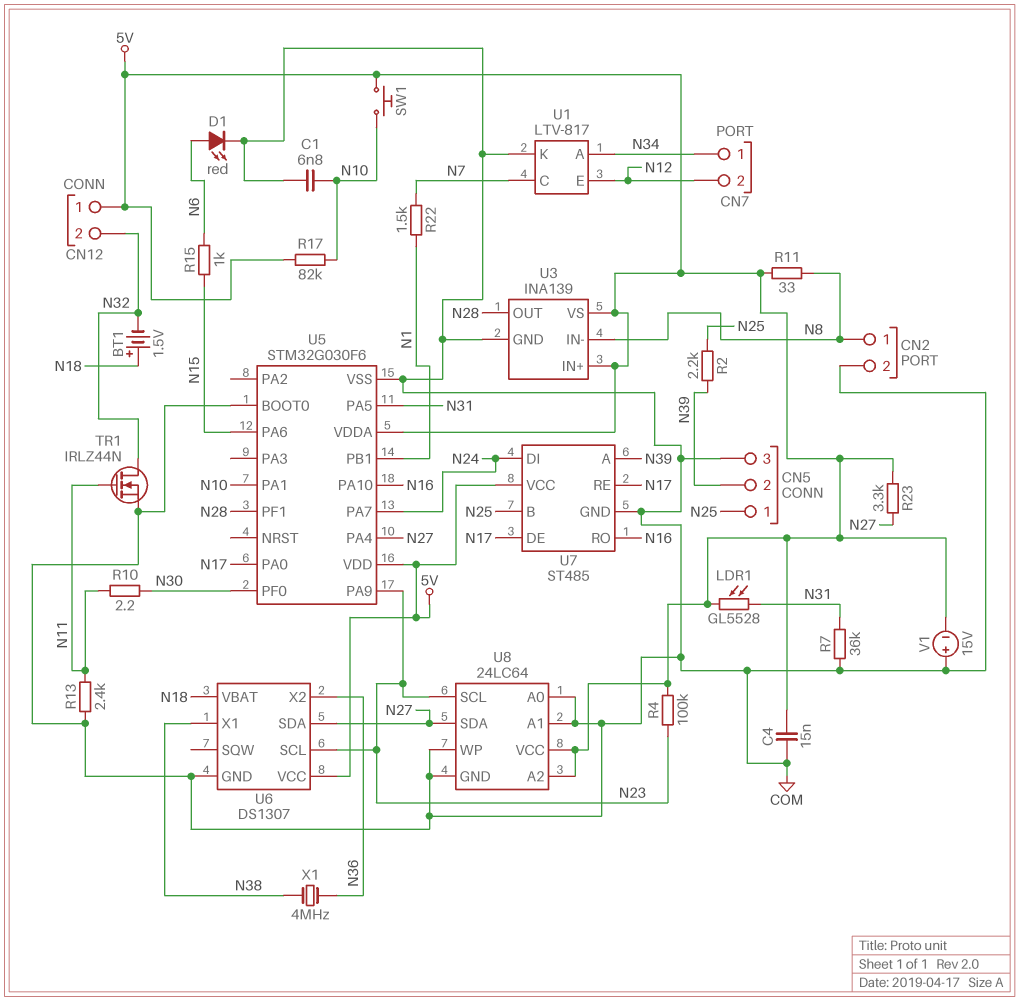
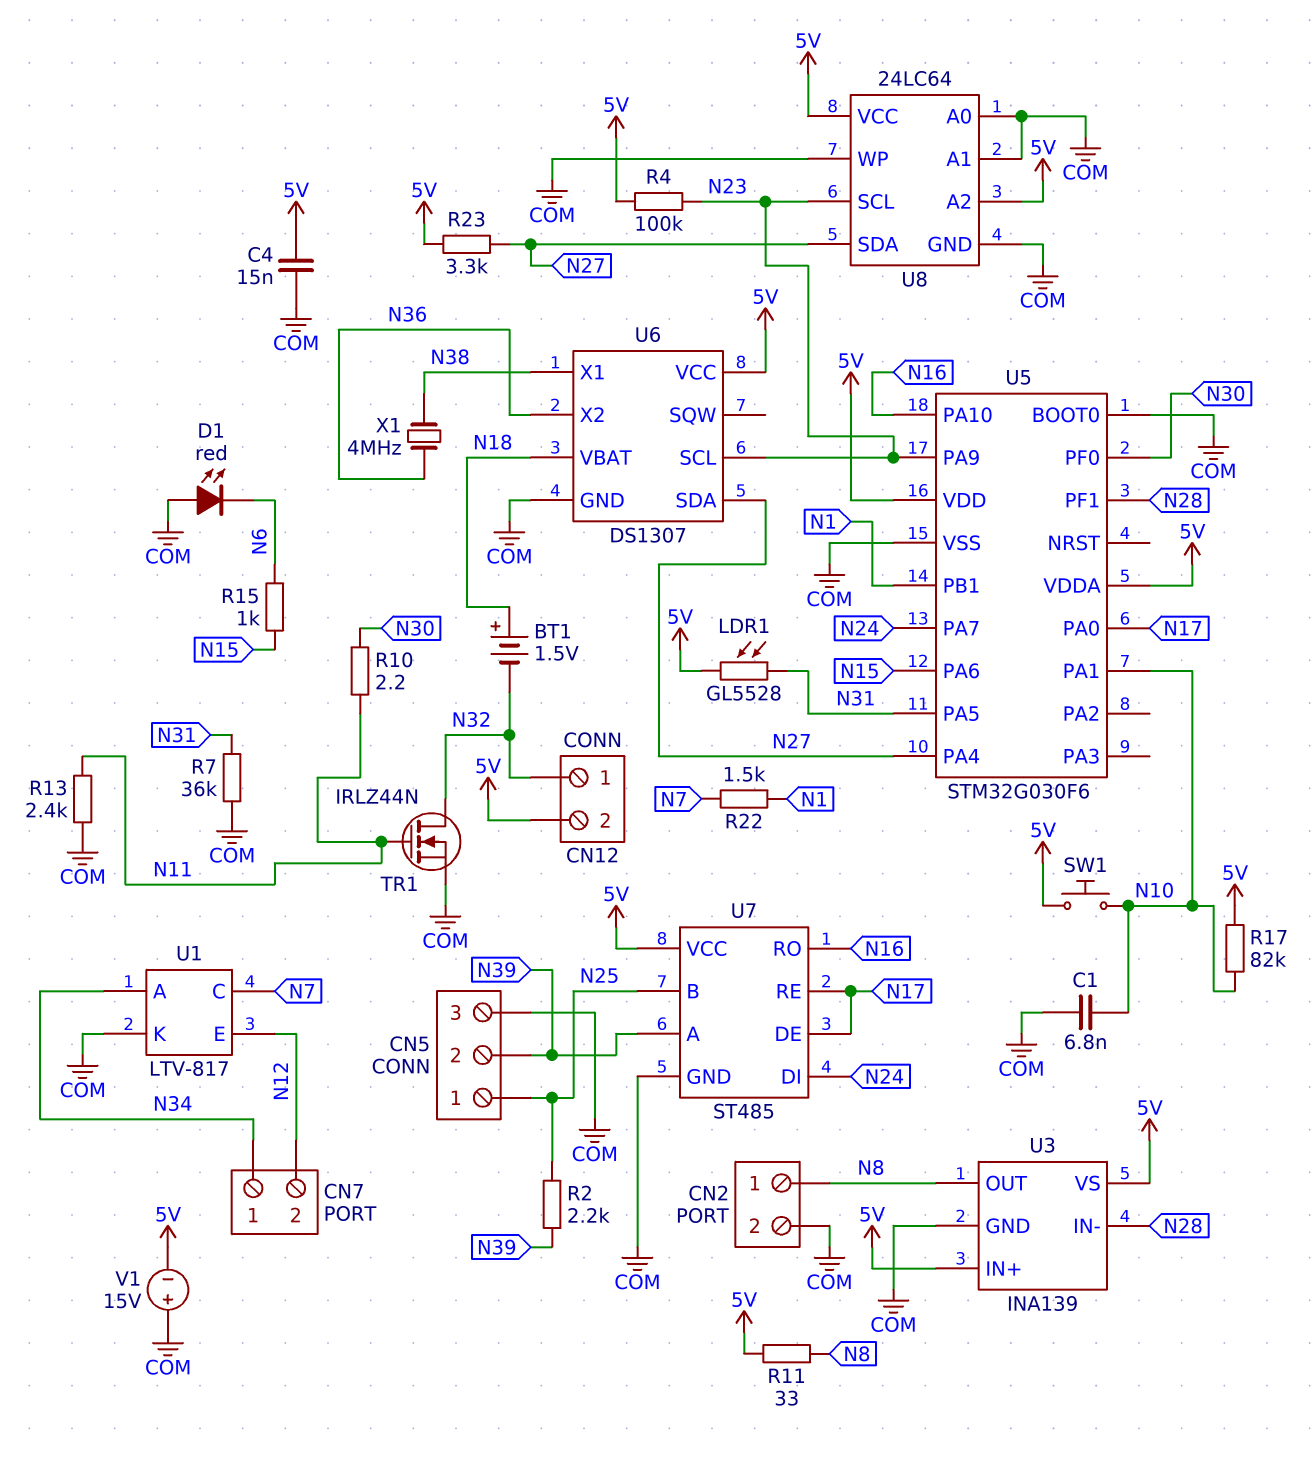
CN12 pin 1: 5V -> N32
CN12 pin 2: N32 -> 5V
D1: LED red (A N6, K COM) -> LED red (A COM, K N6)
U3 pin IN-: N8 -> N28
U3 pin OUT: N28 -> N8

